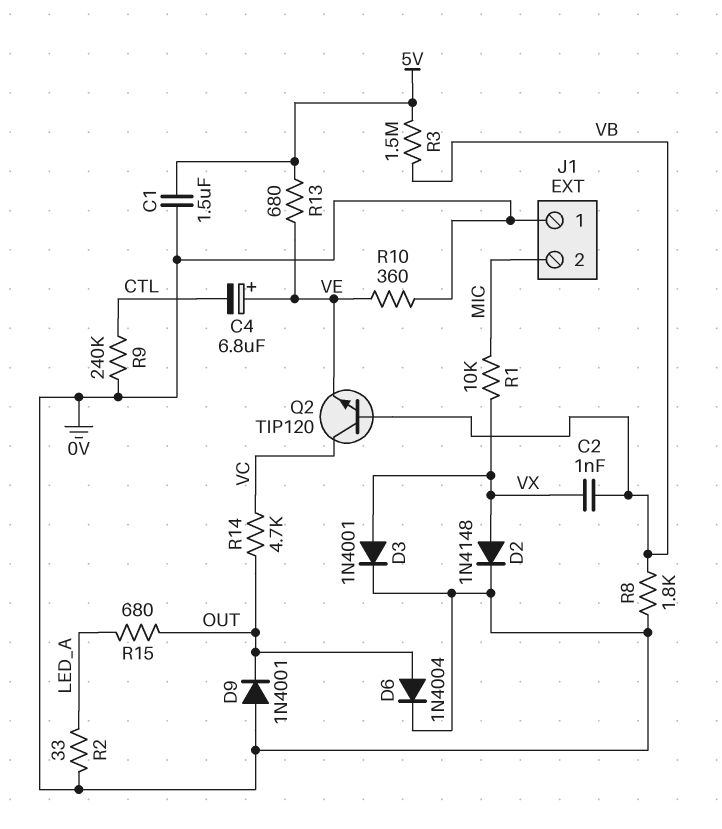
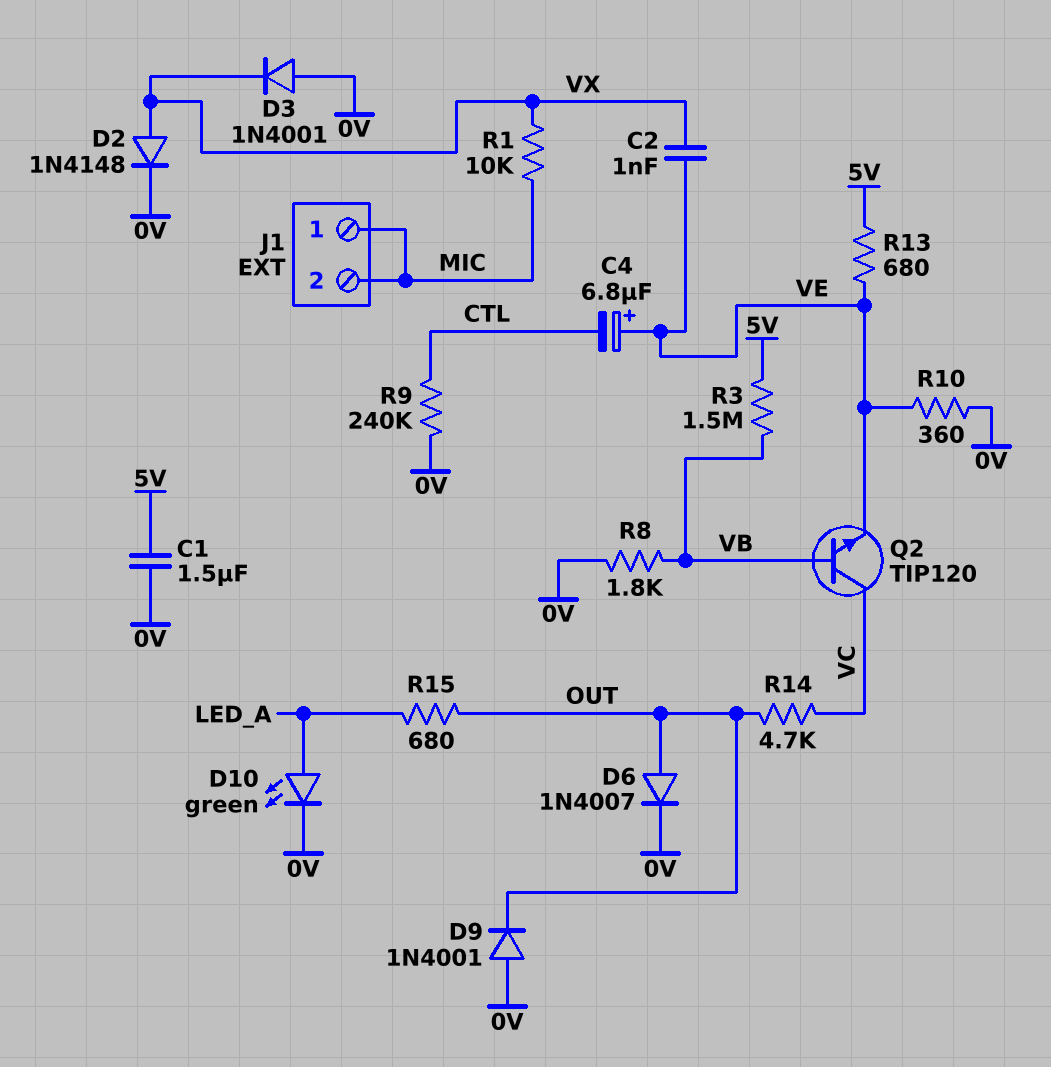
C2: 1nF (VB, VX) -> 1nF (VE, VX)
D3: diode 1N4001 (A VX, K 0V) -> diode 1N4001 (A 0V, K VX)
D6: diode 1N4004 (A OUT, K 0V) -> diode 1N4007 (A OUT, K 0V)
D10: none -> LED green (A LED_A, K 0V)
J1 pin 1: 0V -> MIC
R2: 33 (0V, LED_A) -> none

